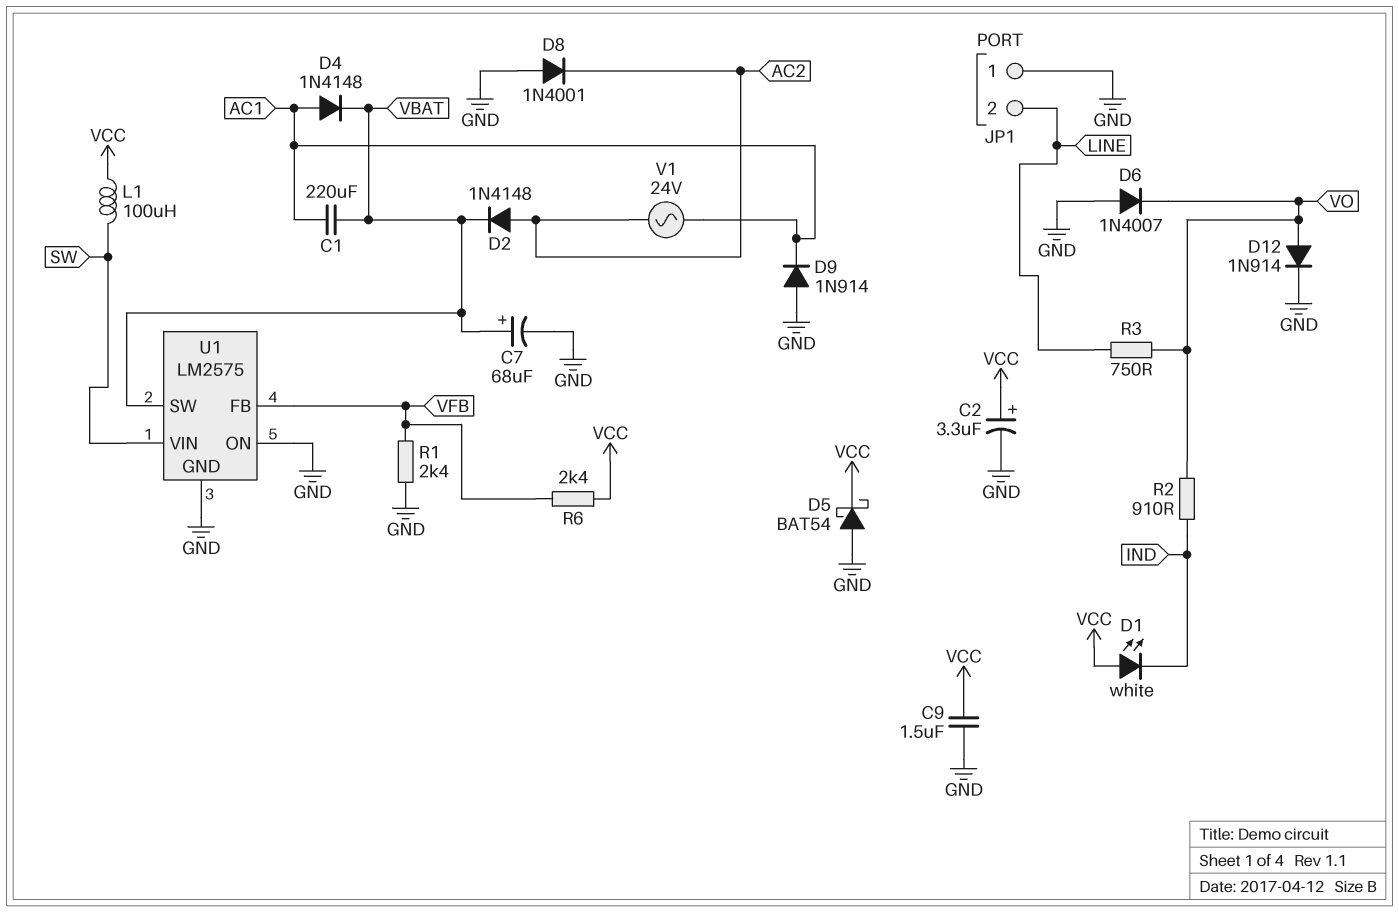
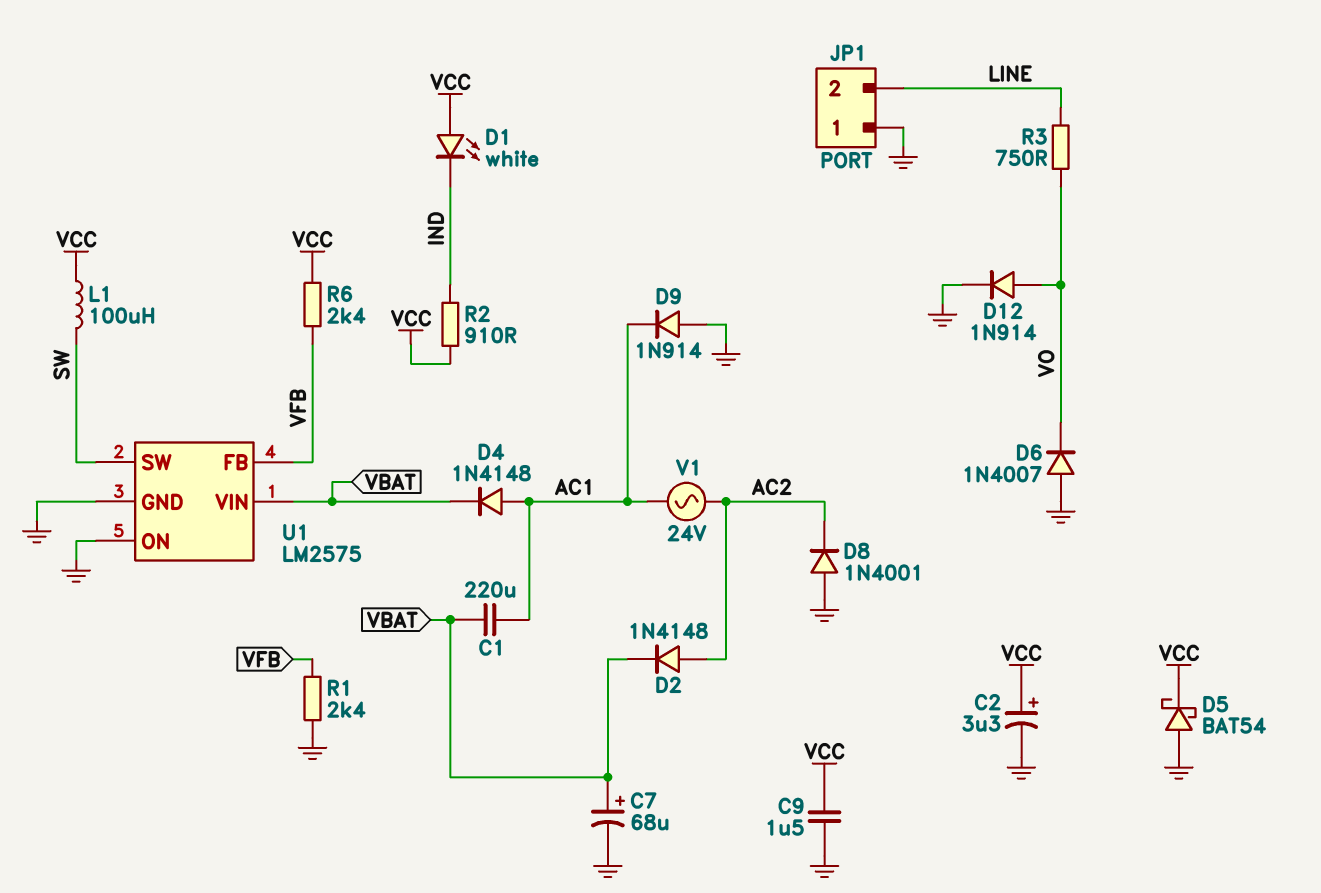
R2: 910 (IND, VO) -> 910 (IND, VCC)
U1 pin SW: VBAT -> SW
U1 pin VIN: SW -> VBAT

